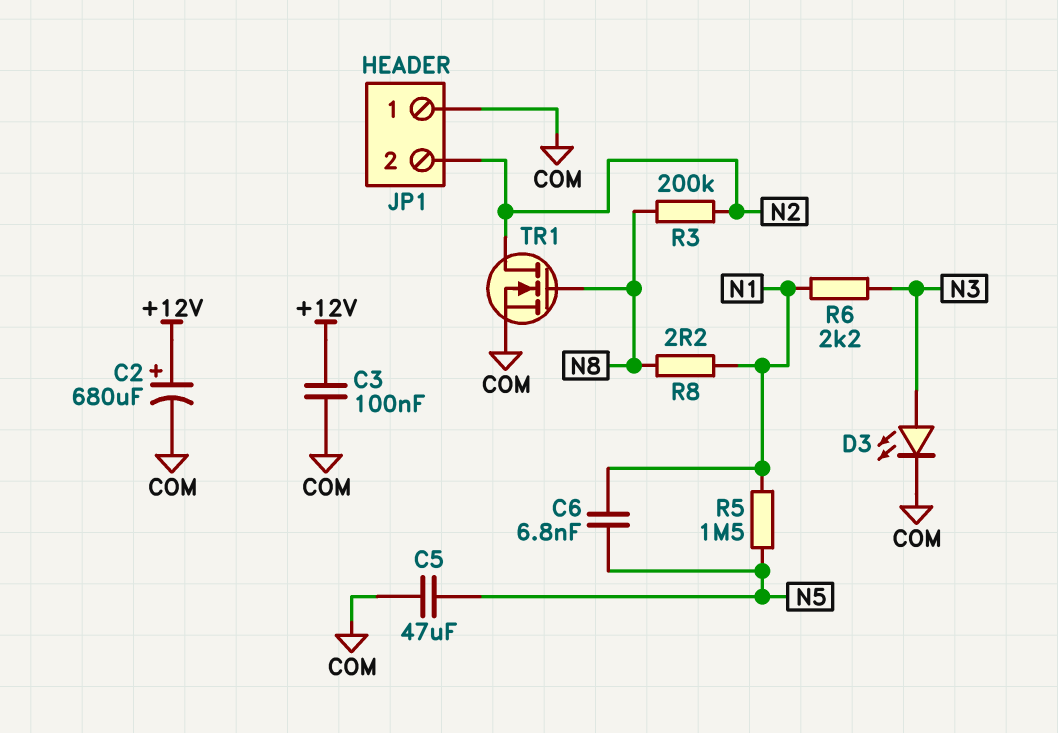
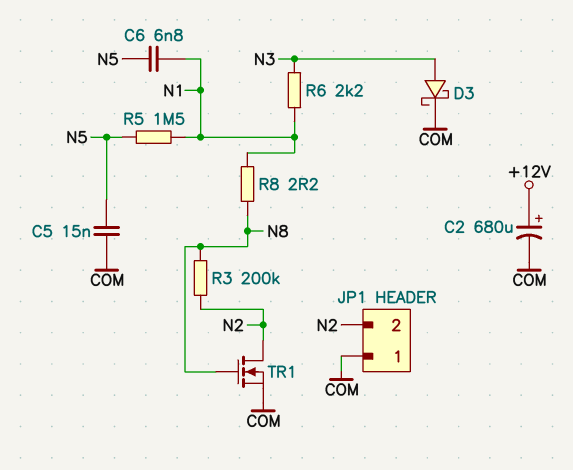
C3: 100nF (+12V, COM) -> none
C5: 47uF (COM, N5) -> 15nF (COM, N5)
D3: LED (A N3, K COM) -> schottky (A N3, K COM)

